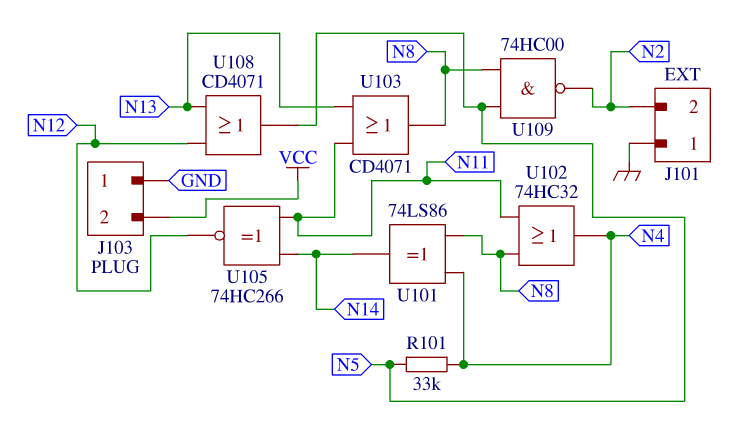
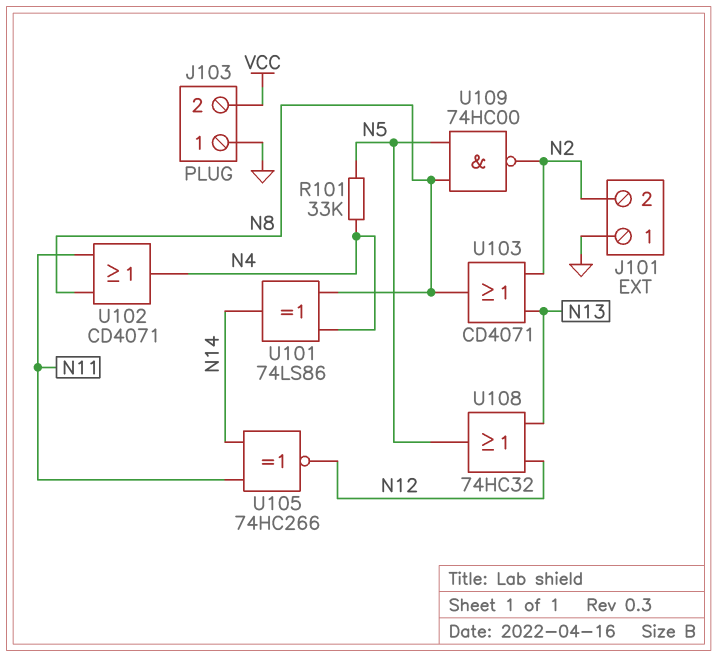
U102: OR 74HC32 (in N8, in N11, out N4) -> OR CD4071 (in N8, in N11, out N4)
U103: OR CD4071 (in N11, in N13, out N8) -> OR CD4071 (in N2, in N13, out N8)
U108: OR CD4071 (in N12, in N13, out N5) -> OR 74HC32 (in N12, in N13, out N5)

